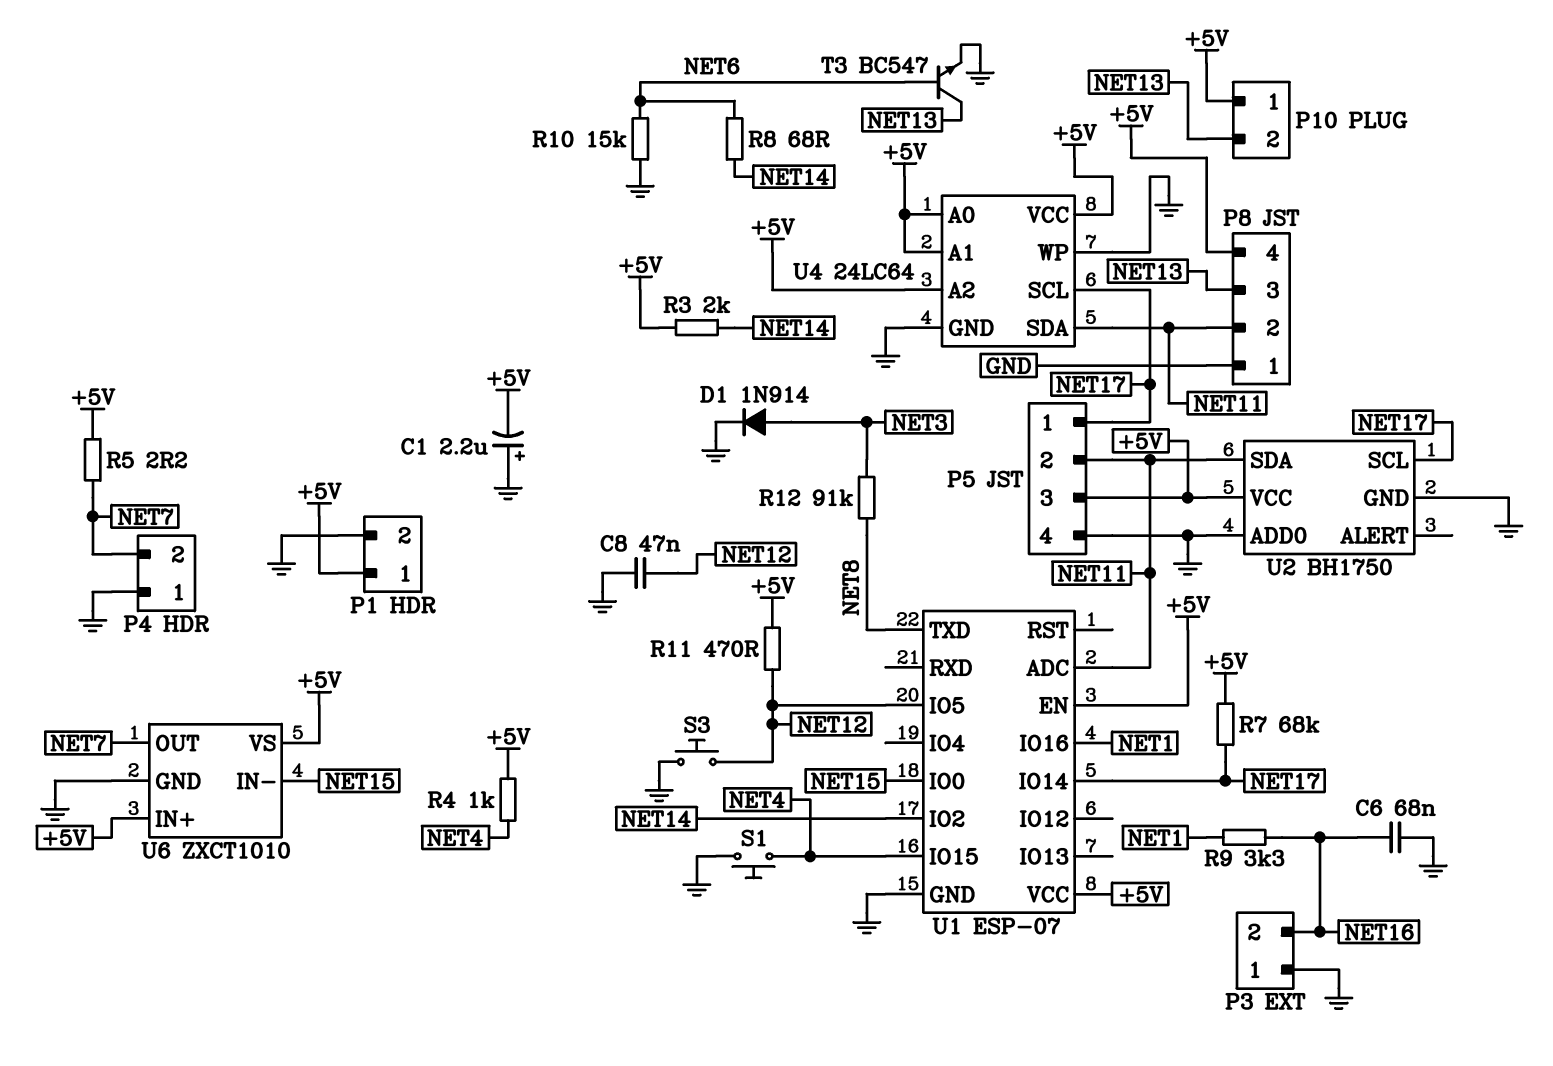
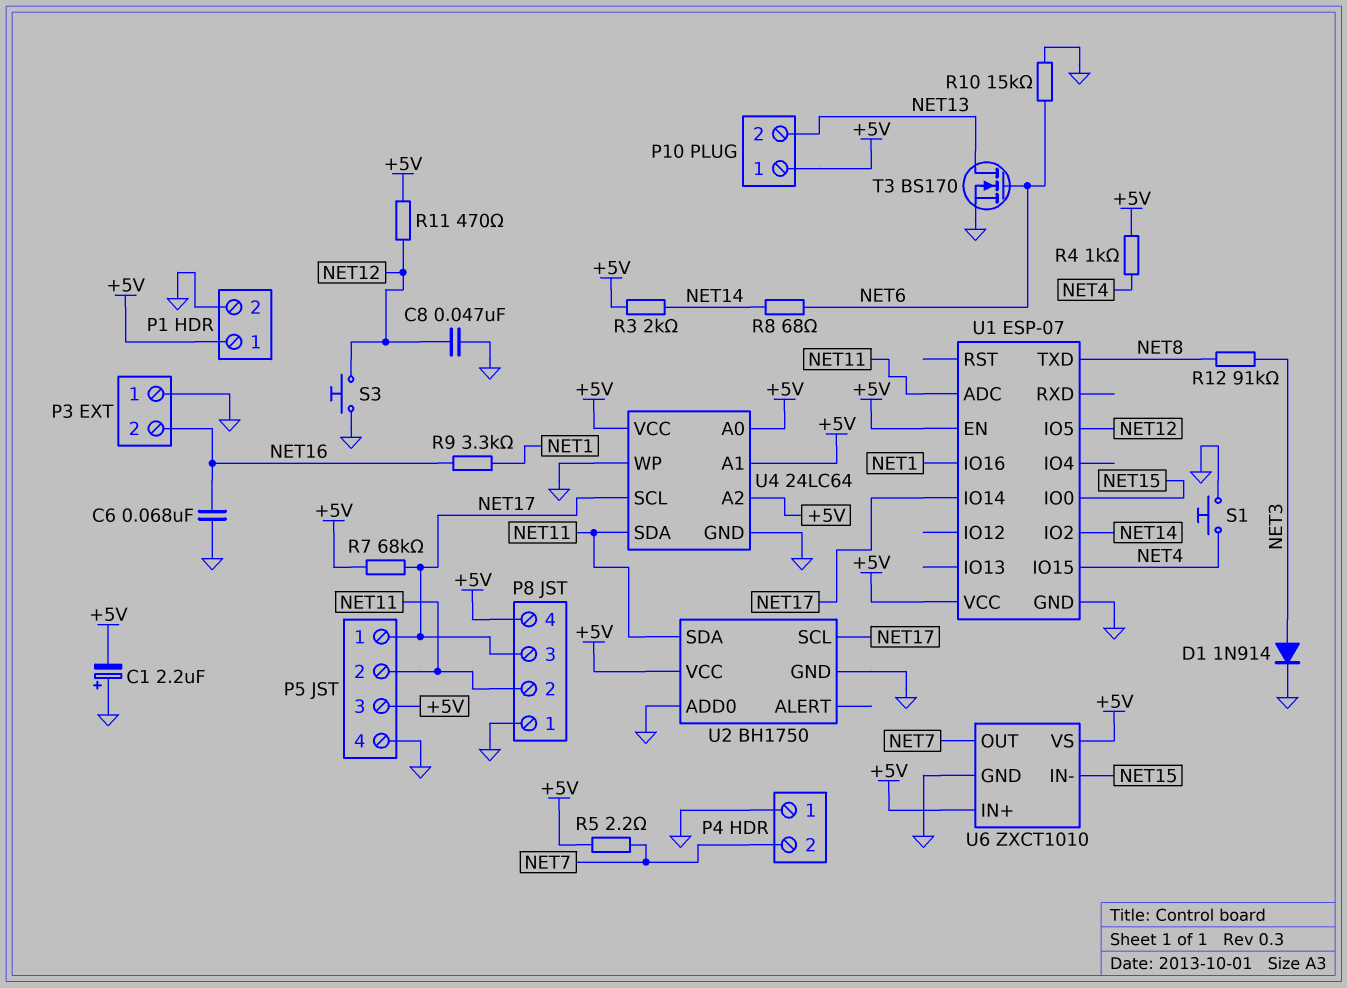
P8 pin 3: NET13 -> NET17
T3: NPN BC547 (B NET6, C NET13, E GND) -> NMOS BS170 (G NET6, D NET13, S GND)

